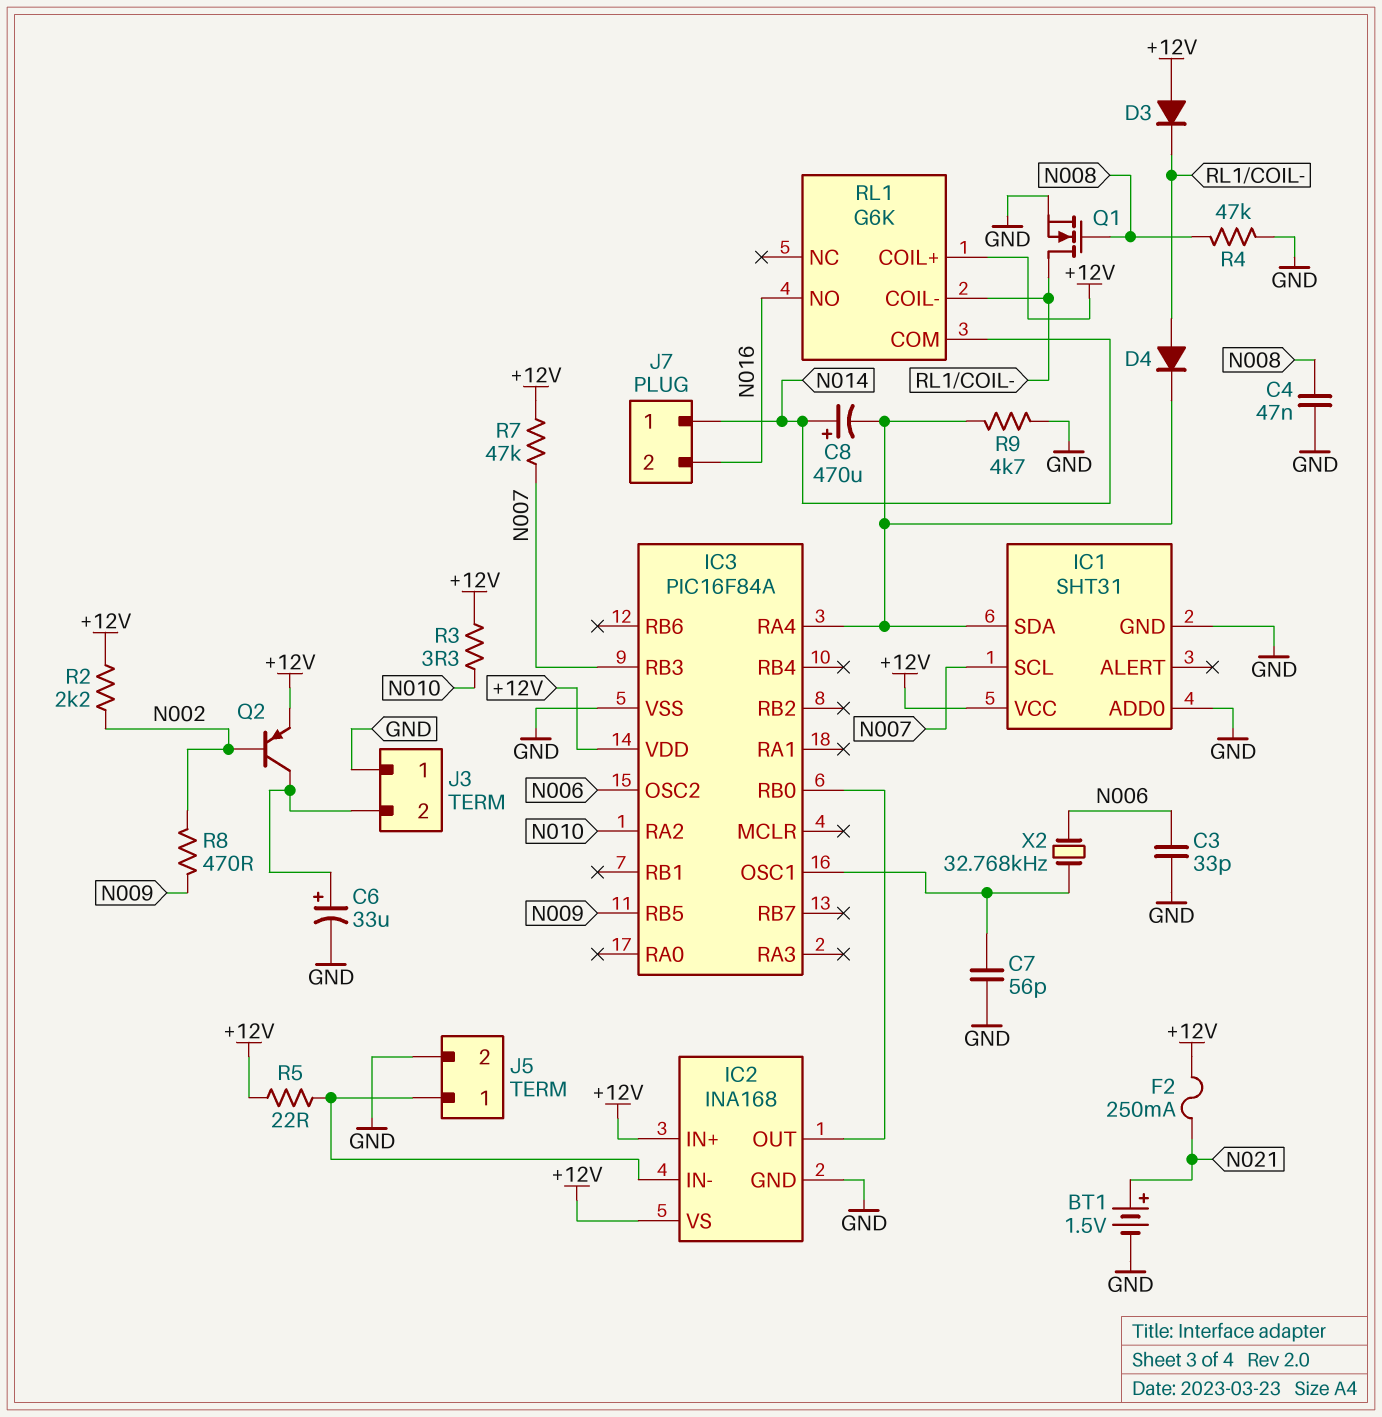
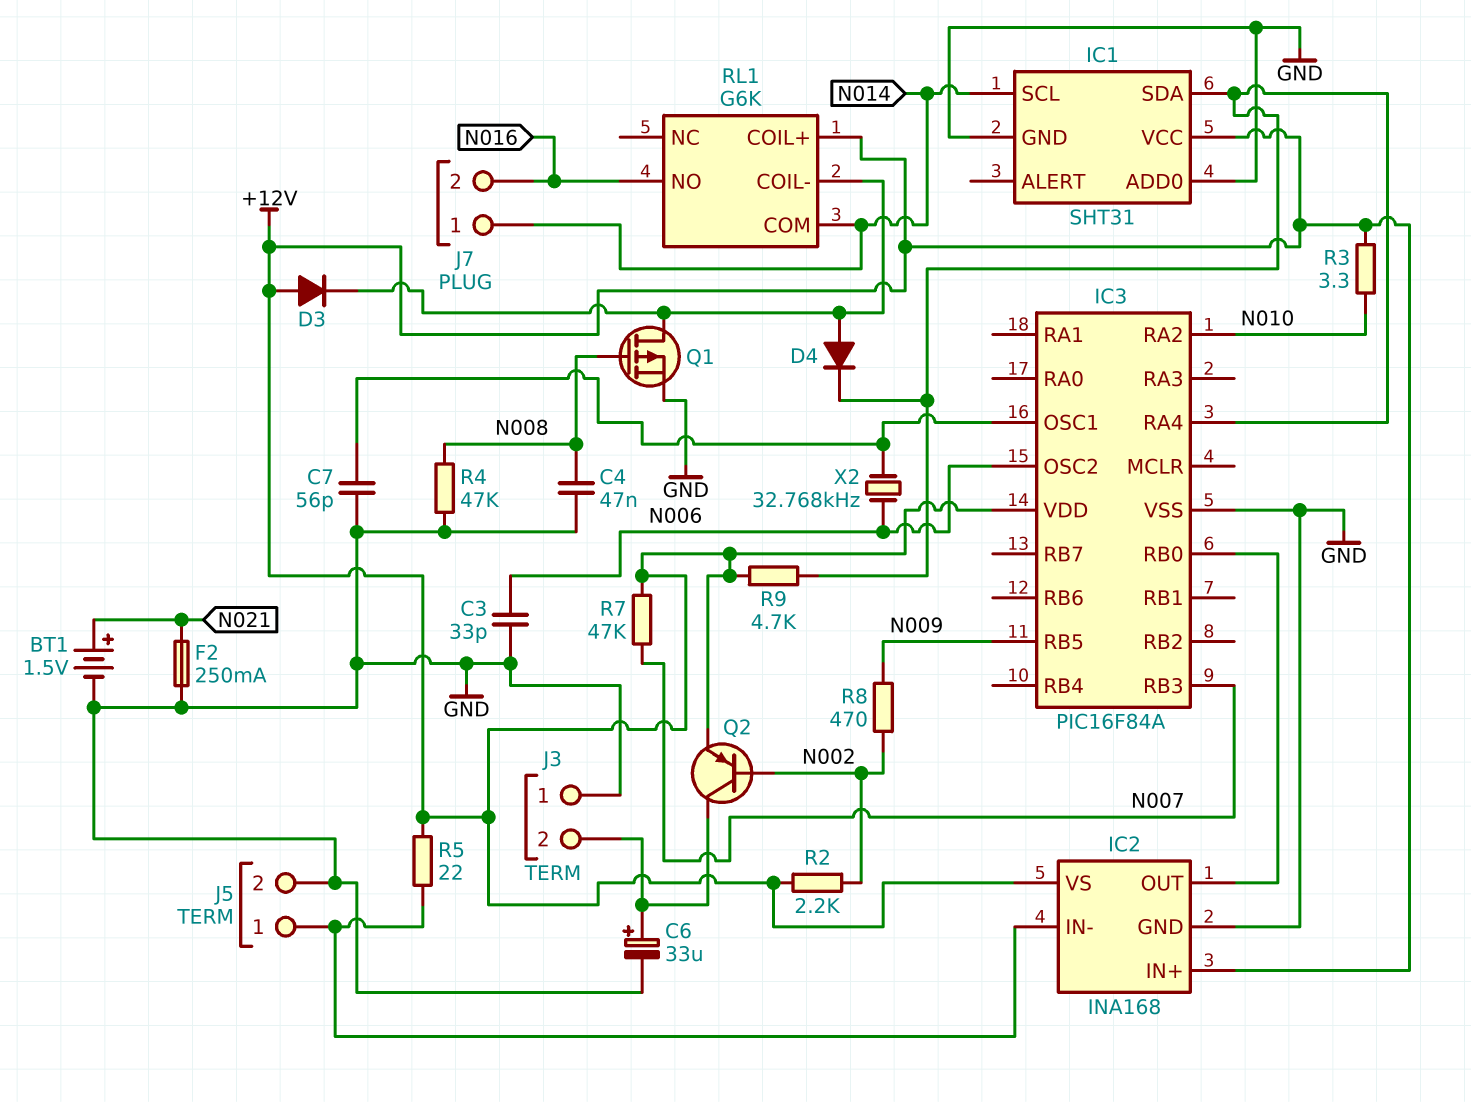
C8: 470uF (plus N014, minus IC1/SDA) -> none
F2: 250mA (+12V, N021) -> 250mA (GND, N021)
IC1 pin SCL: N007 -> N014
Q1: NMOS (G N008, D RL1/COIL-, S GND) -> PMOS (G N008, D RL1/COIL-, S GND)
R9: 4.7k (GND, IC1/SDA) -> 4.7k (+12V, IC1/SDA)

